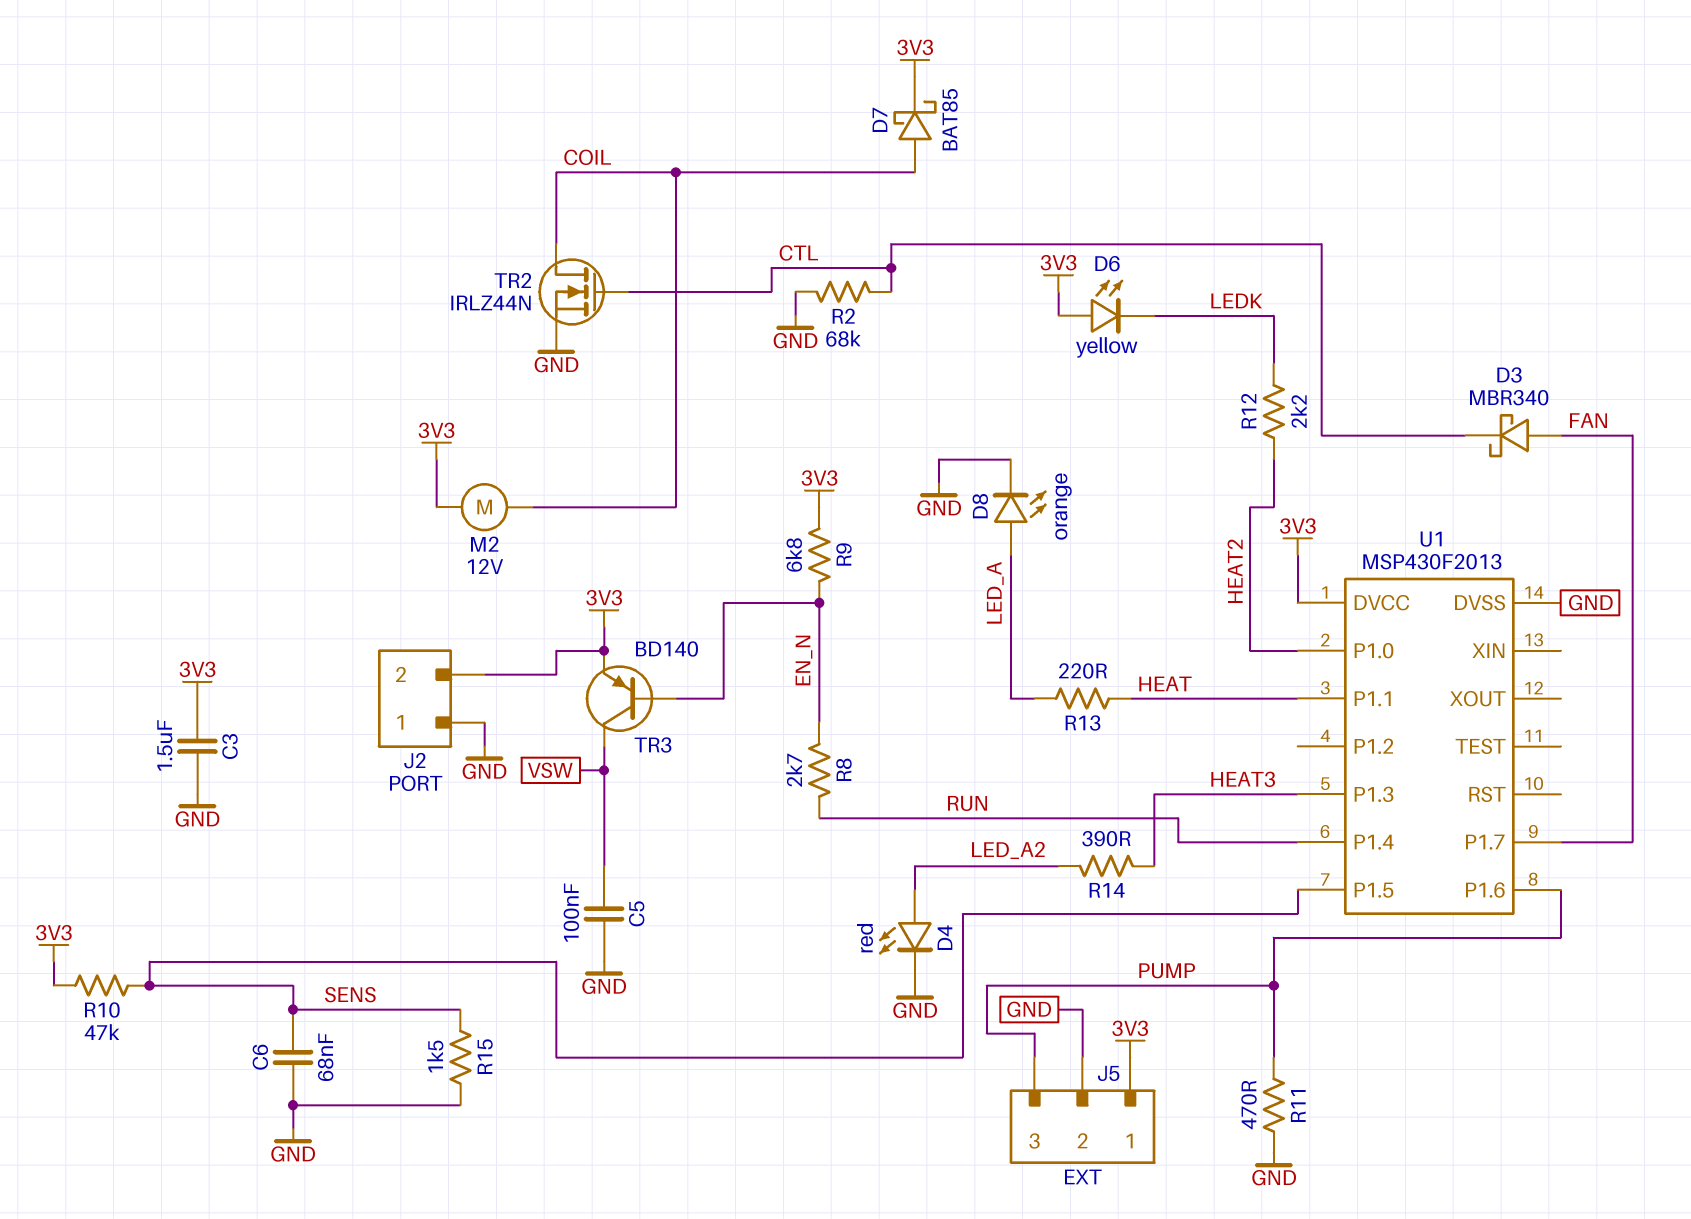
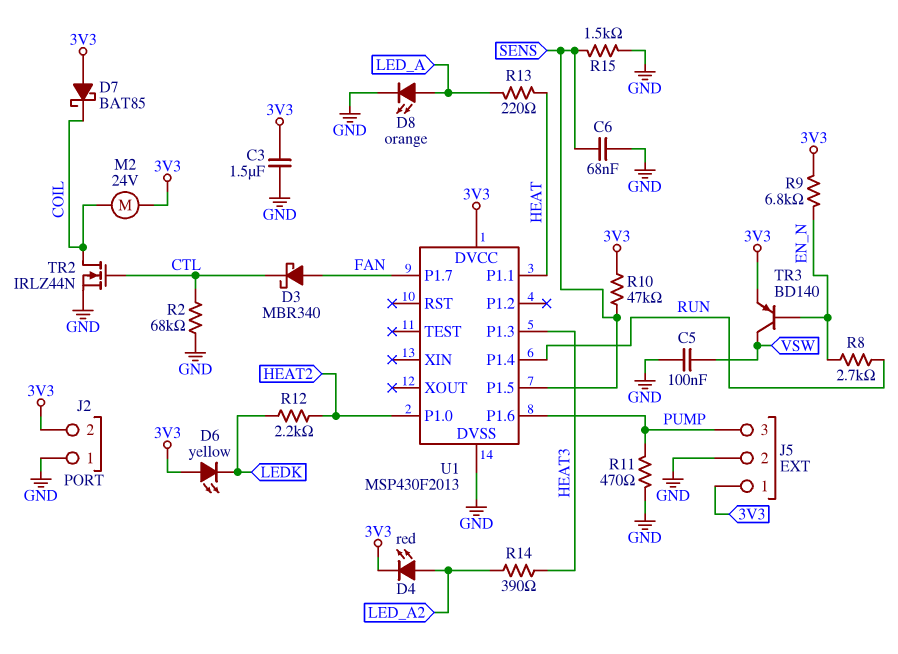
D4: LED red (A LED_A2, K GND) -> LED red (A LED_A2, K 3V3)
D7: schottky BAT85 (A COIL, K 3V3) -> schottky BAT85 (A 3V3, K COIL)
M2: motor 12V (3V3, COIL) -> motor 24V (3V3, COIL)

